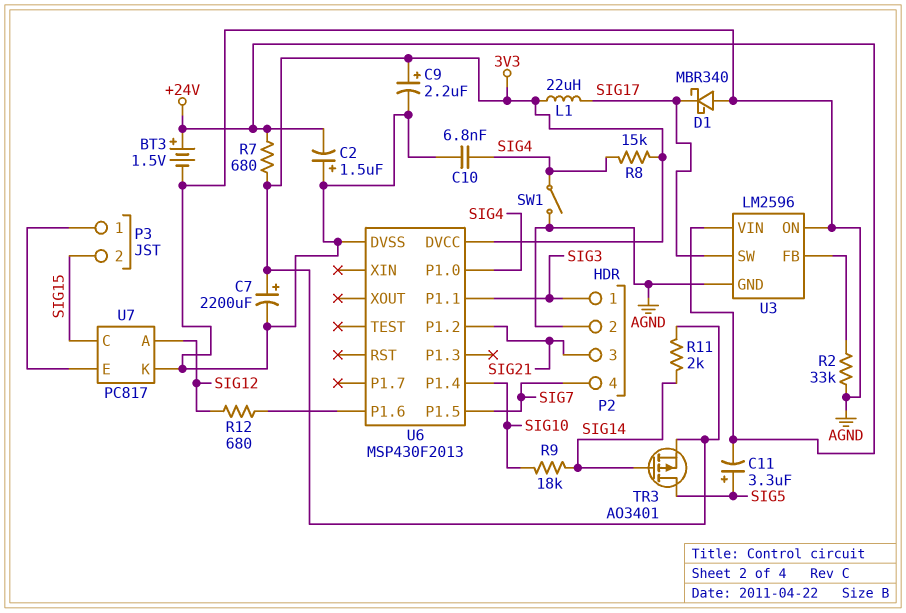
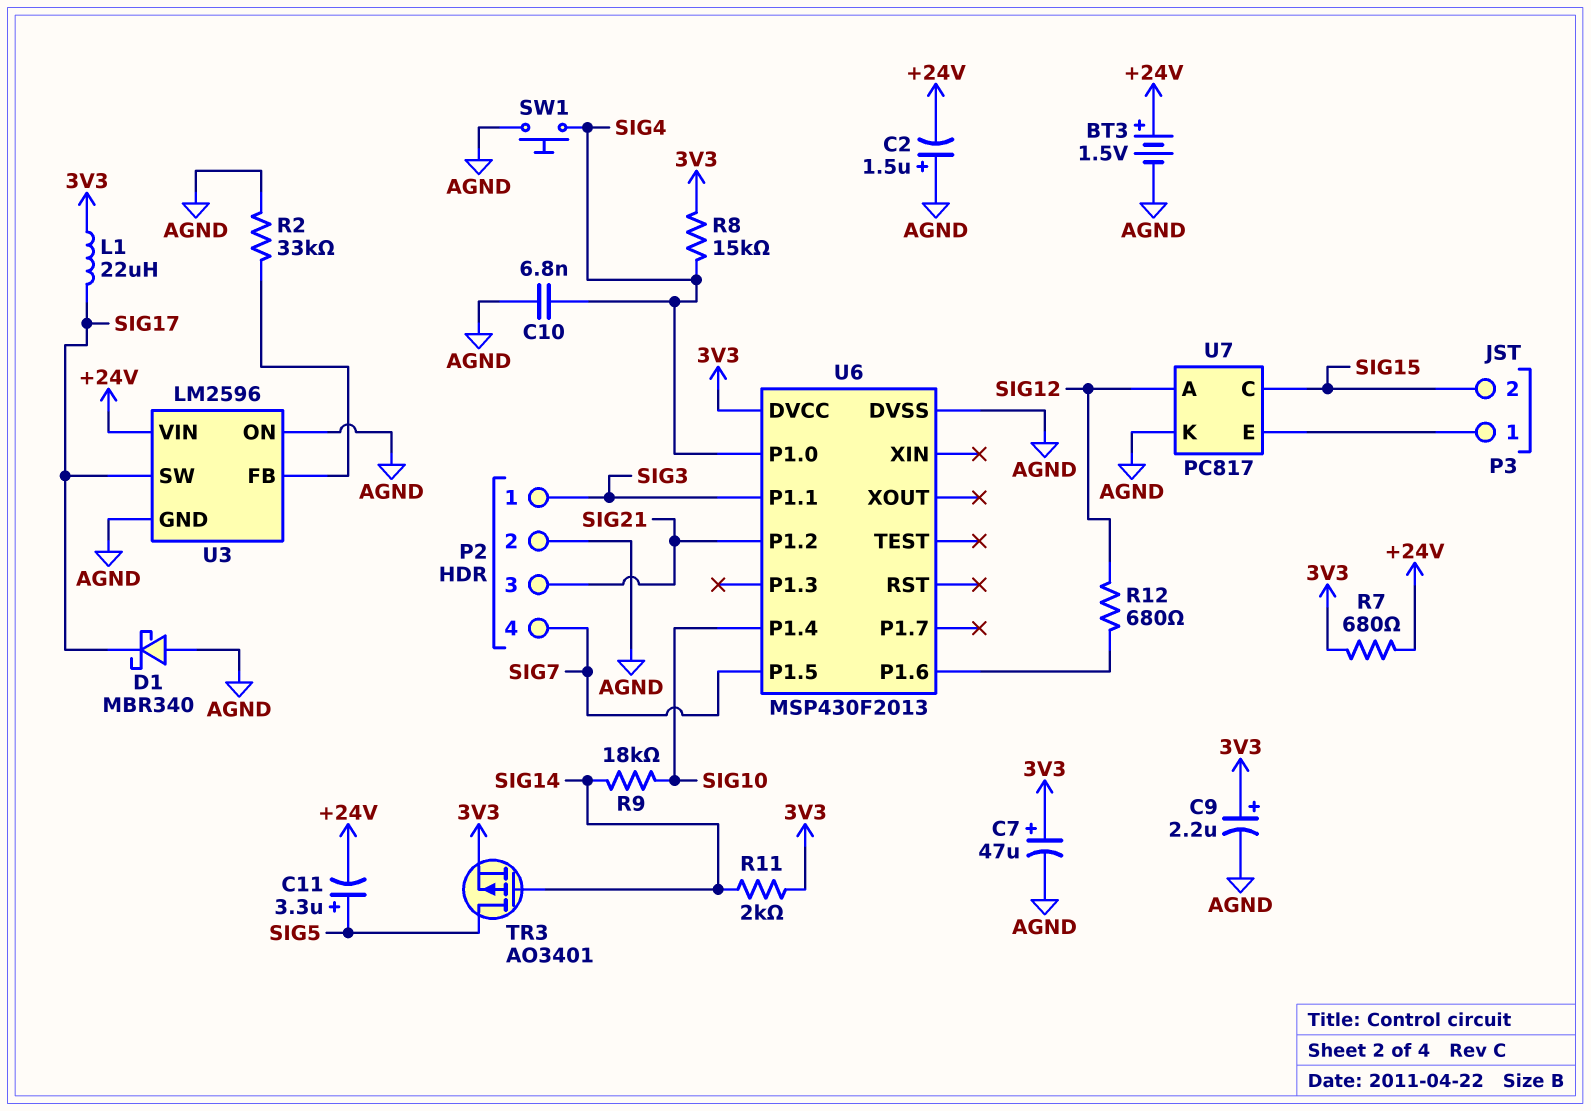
C7: 2200uF (plus 3V3, minus AGND) -> 47uF (plus 3V3, minus AGND)
SW1: switch (AGND, SIG4) -> button (AGND, SIG4)

